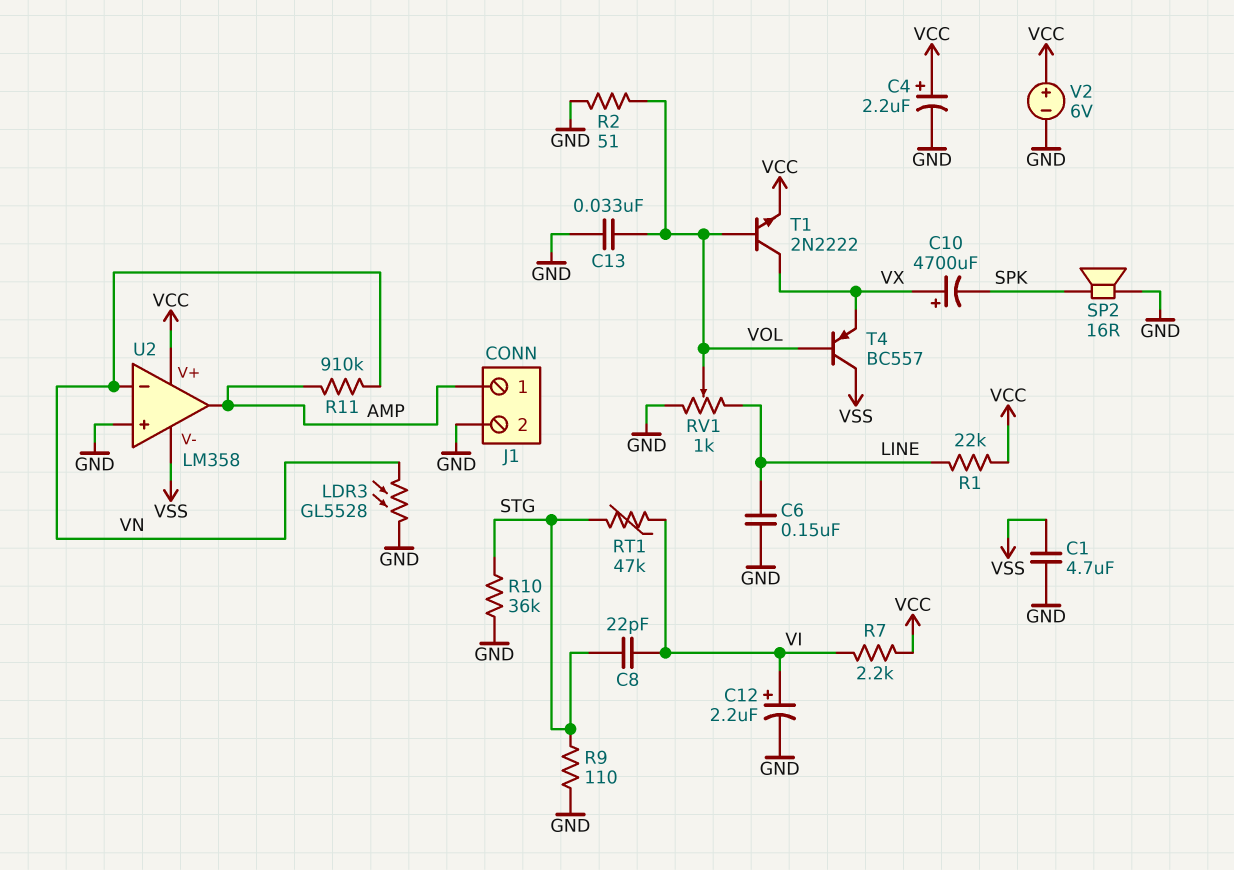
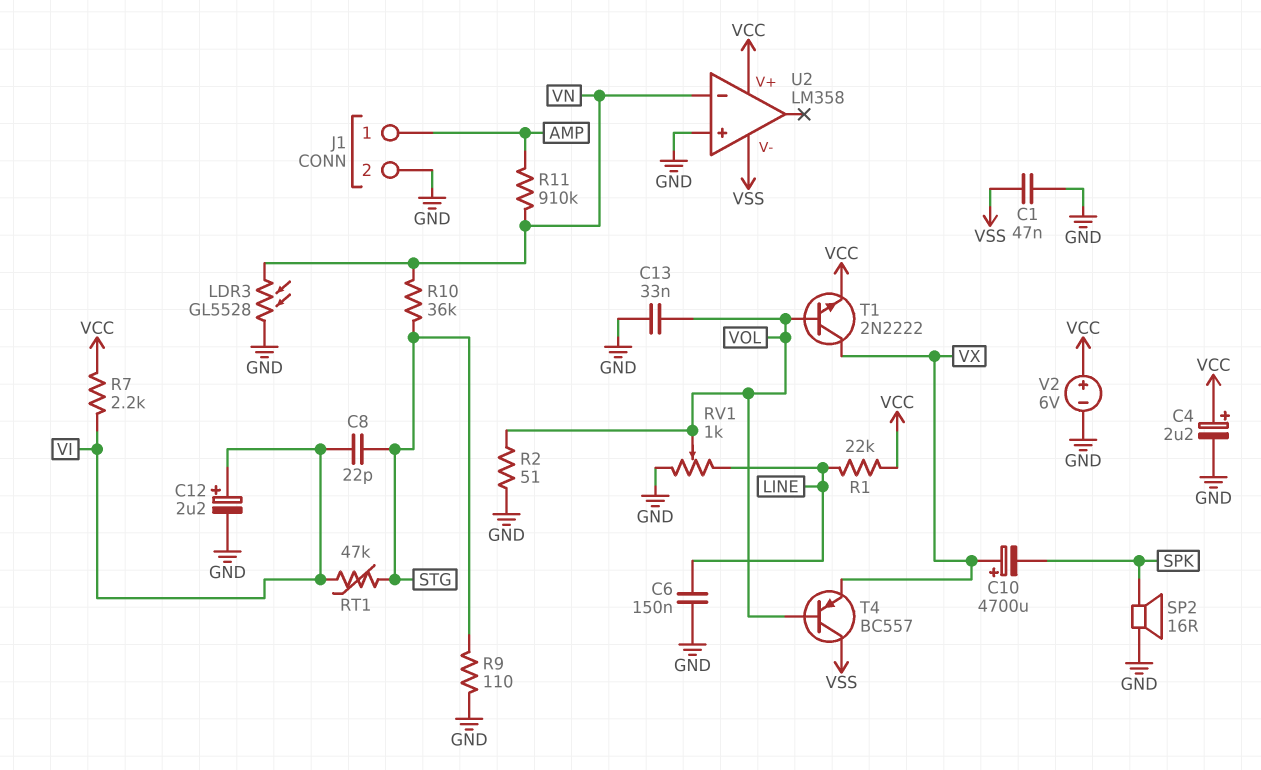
C1: 4.7uF (GND, VSS) -> 47nF (GND, VSS)
R10: 36k (GND, STG) -> 36k (STG, VN)
U2 pin out: AMP -> none

